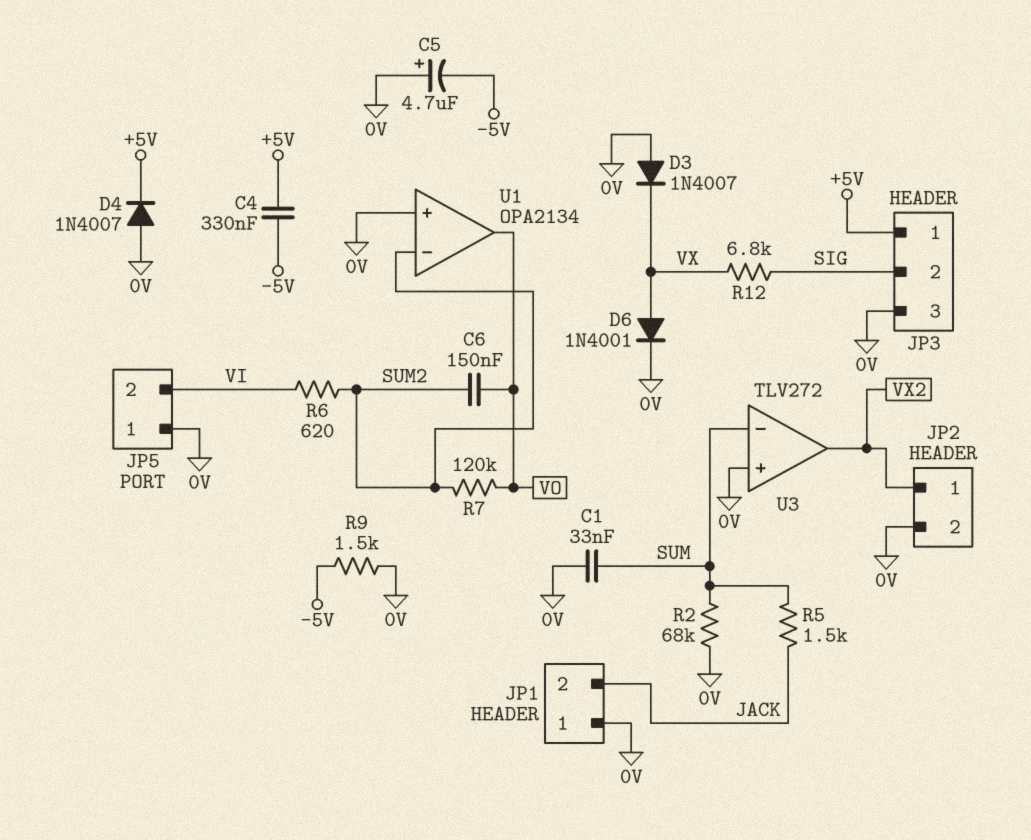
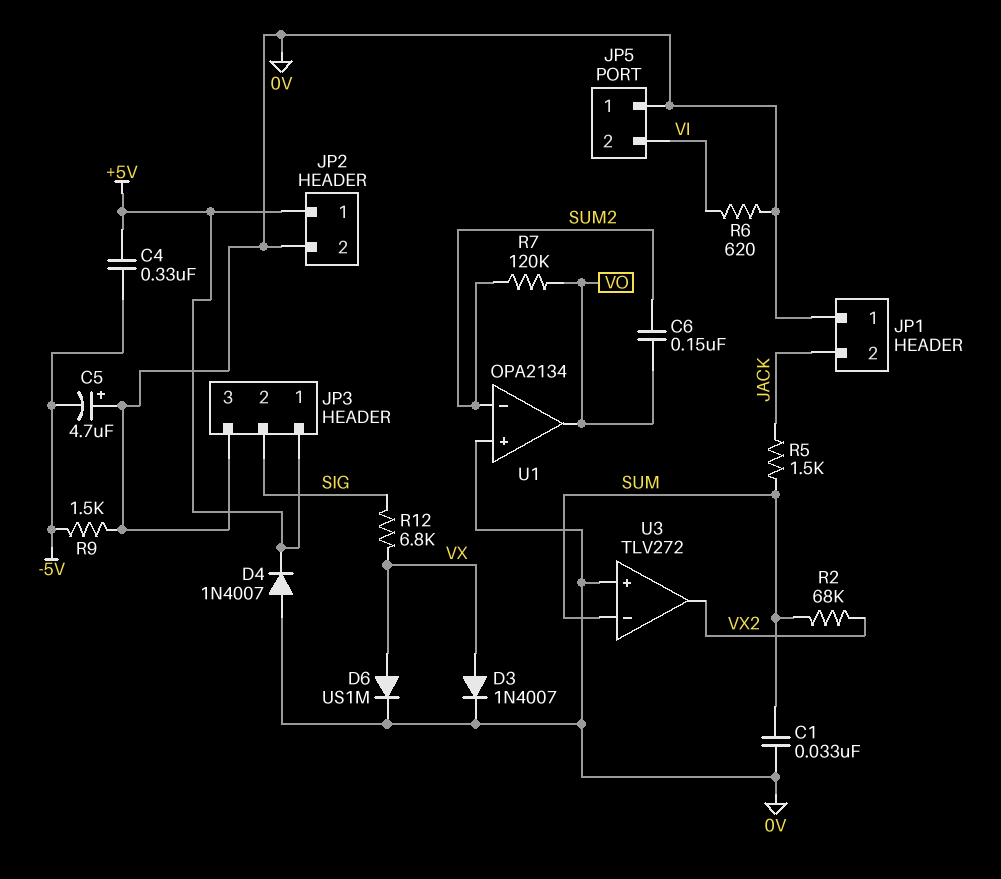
D3: diode 1N4007 (A 0V, K VX) -> diode 1N4007 (A VX, K 0V)
D6: diode 1N4001 (A VX, K 0V) -> diode US1M (A VX, K 0V)
JP2 pin 1: VX2 -> +5V
R2: 68k (0V, SUM) -> 68k (SUM, VX2)
R6: 620 (SUM2, VI) -> 620 (0V, VI)

